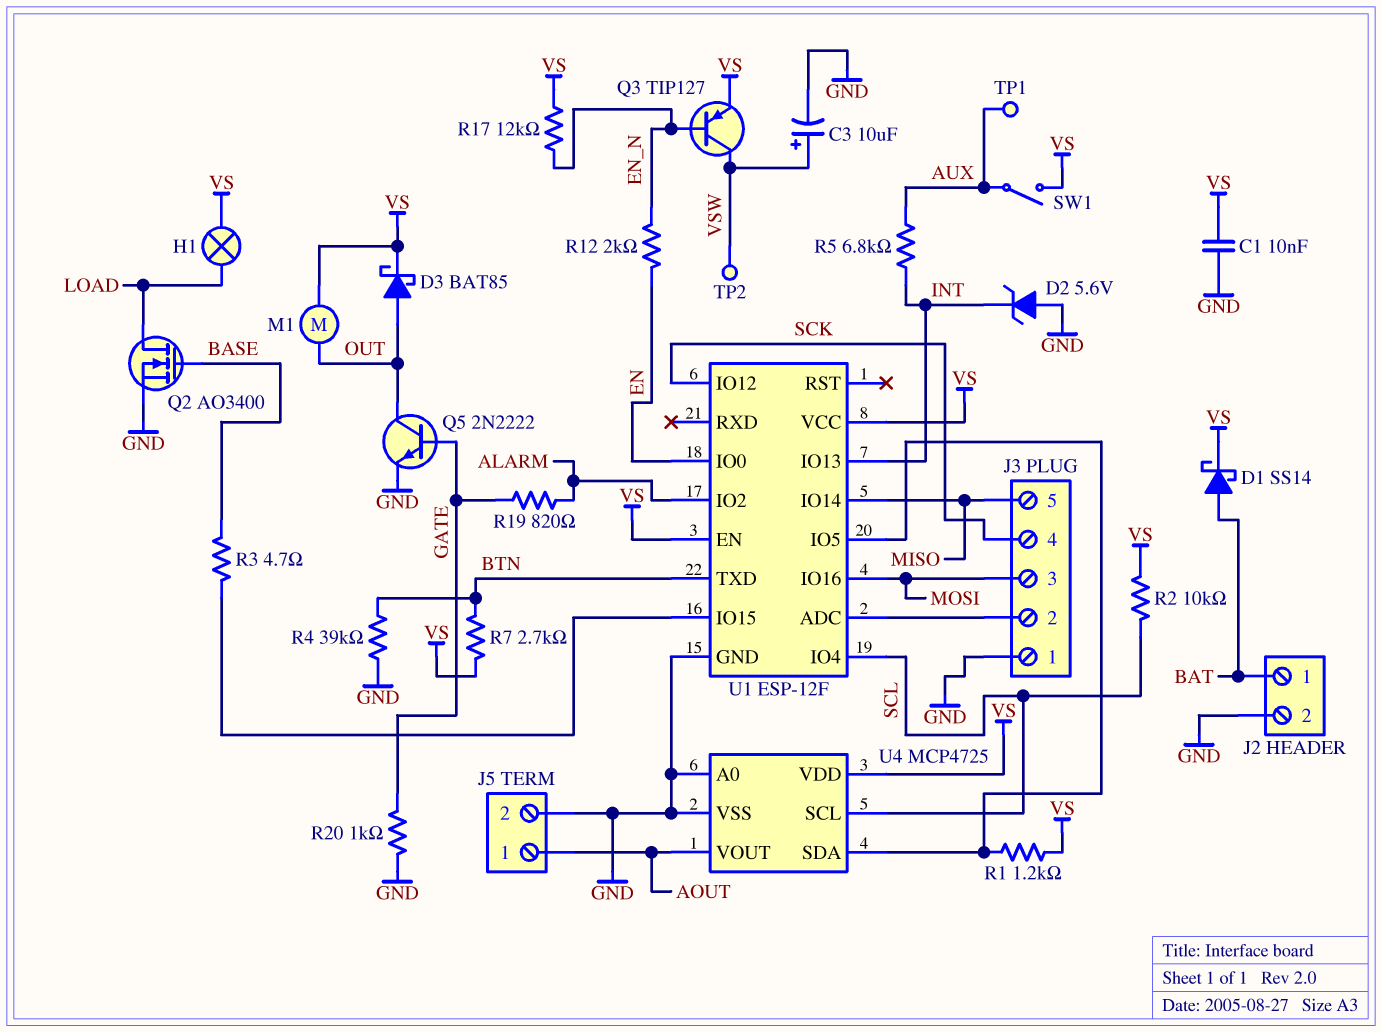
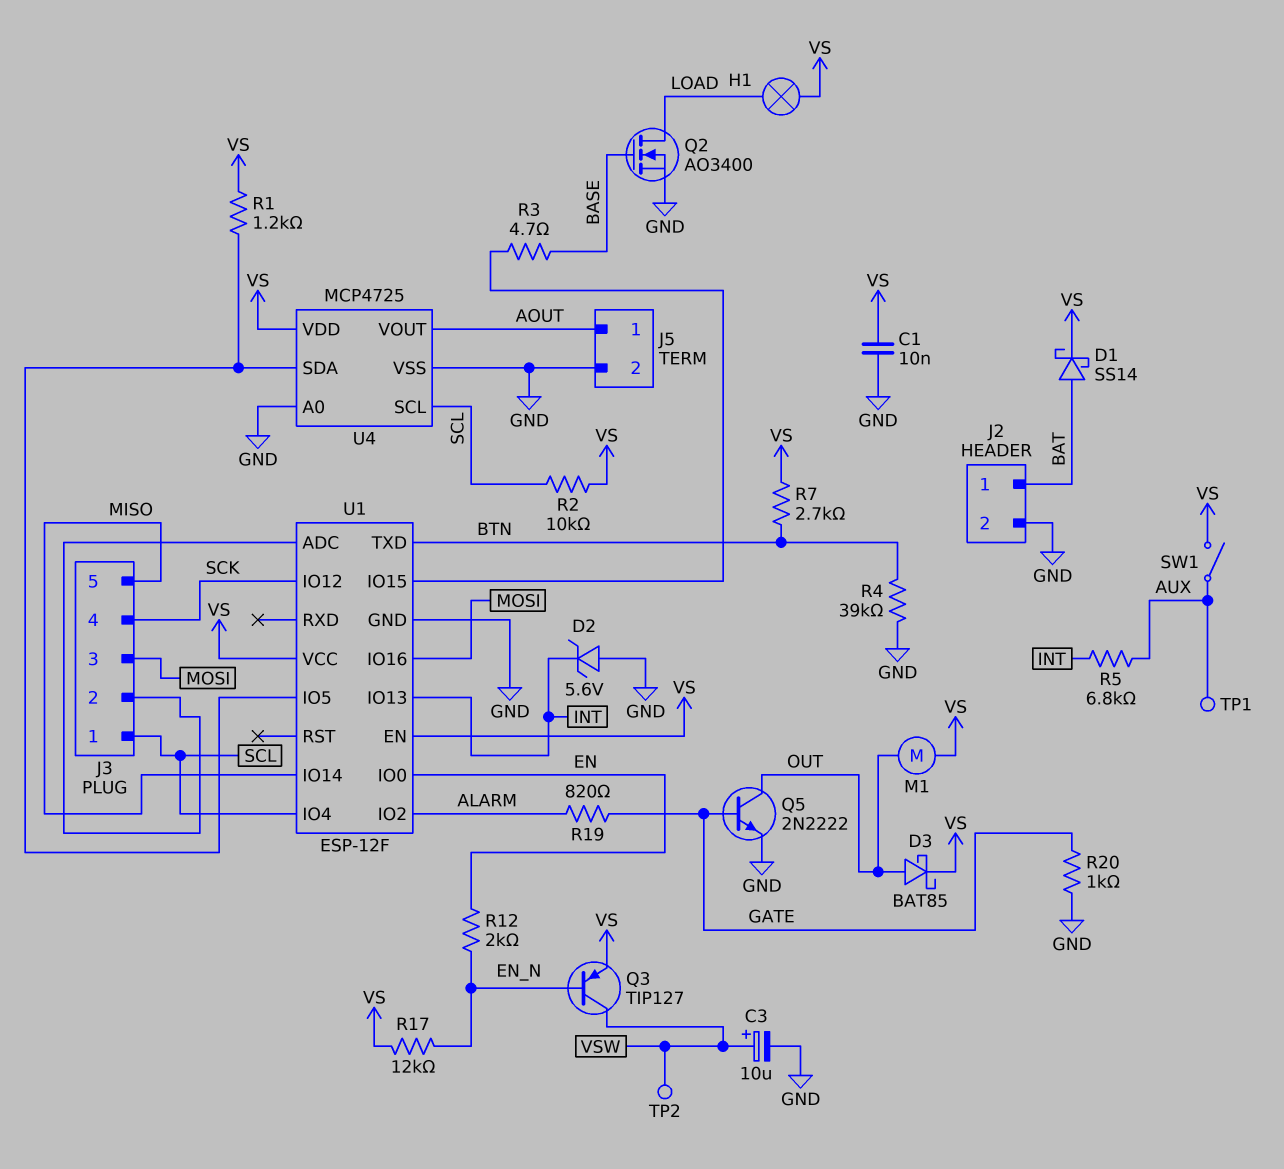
J3 pin 1: GND -> SCL

